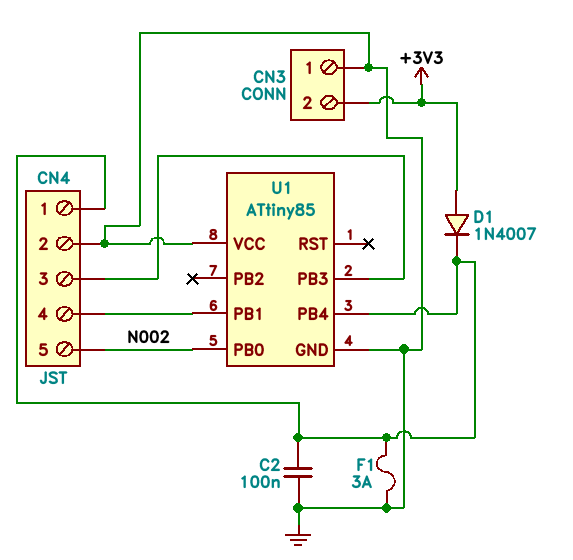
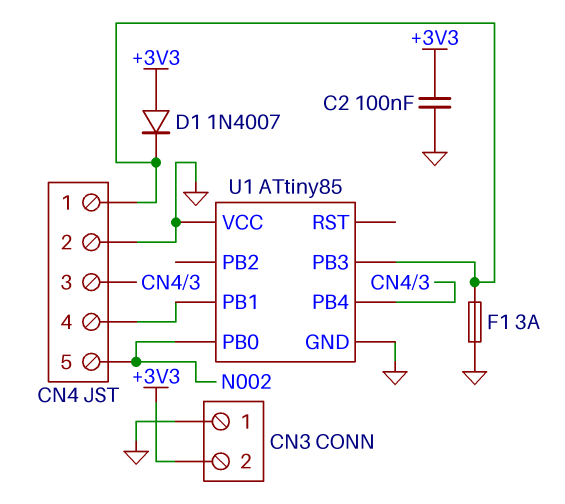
C2: 100nF (CN4/1, GND) -> 100nF (+3V3, GND)
U1 pin PB3: CN4/3 -> CN4/1
U1 pin PB4: CN4/1 -> CN4/3

